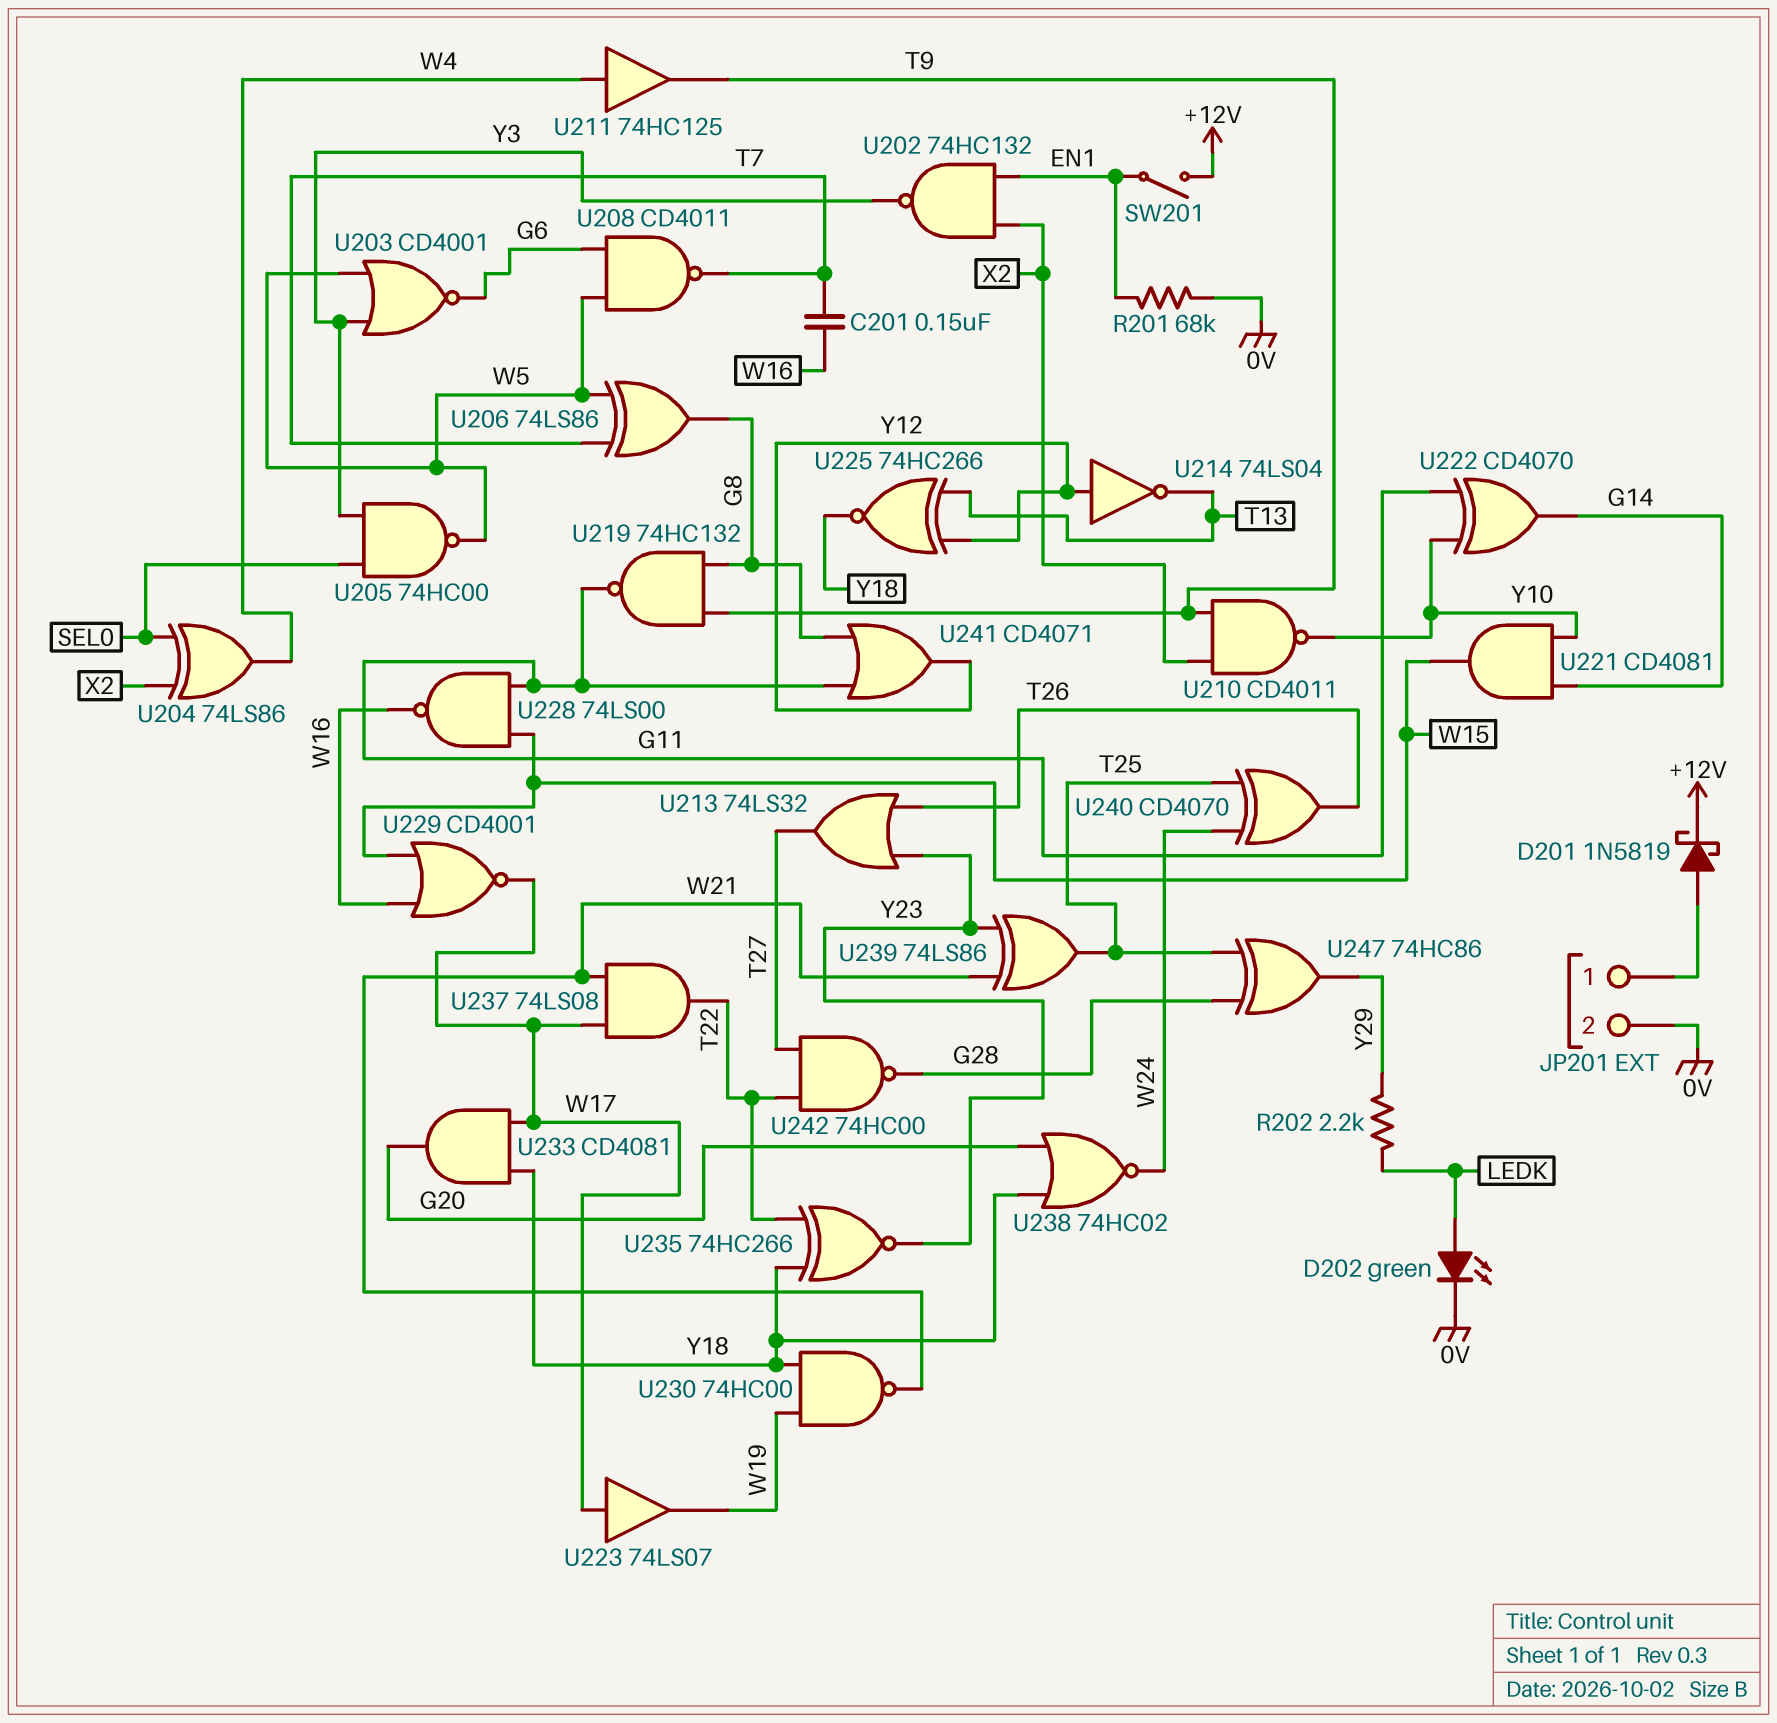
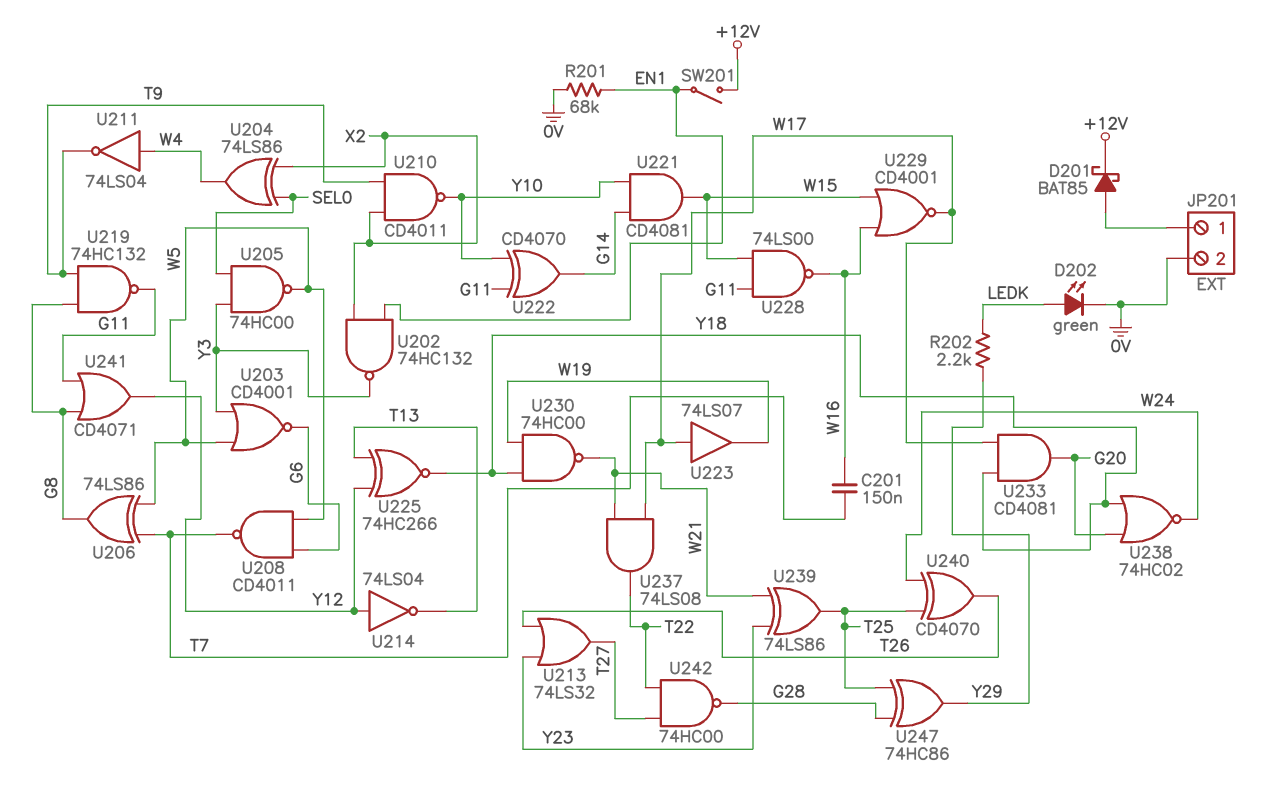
D201: schottky 1N5819 (A JP201/1, K +12V) -> schottky BAT85 (A JP201/1, K +12V)
U211: buffer 74HC125 (in W4, out T9) -> NOT 74LS04 (in W4, out T9)
U235: XNOR 74HC266 (in T22, in Y18, out Y23) -> none

